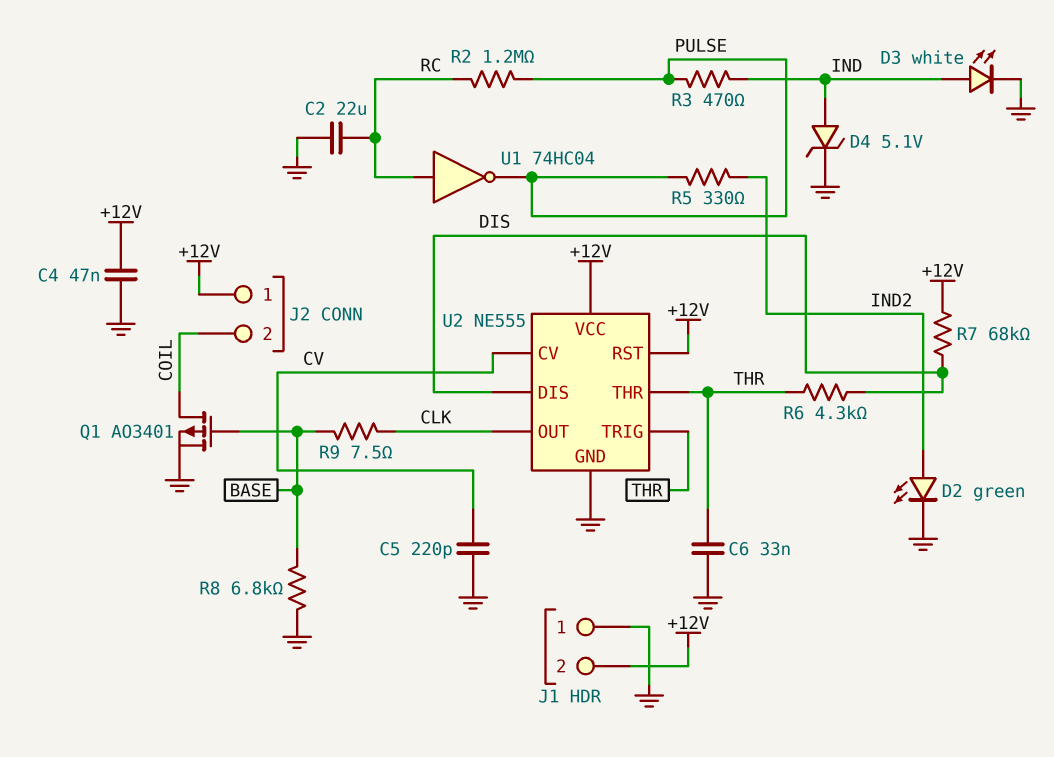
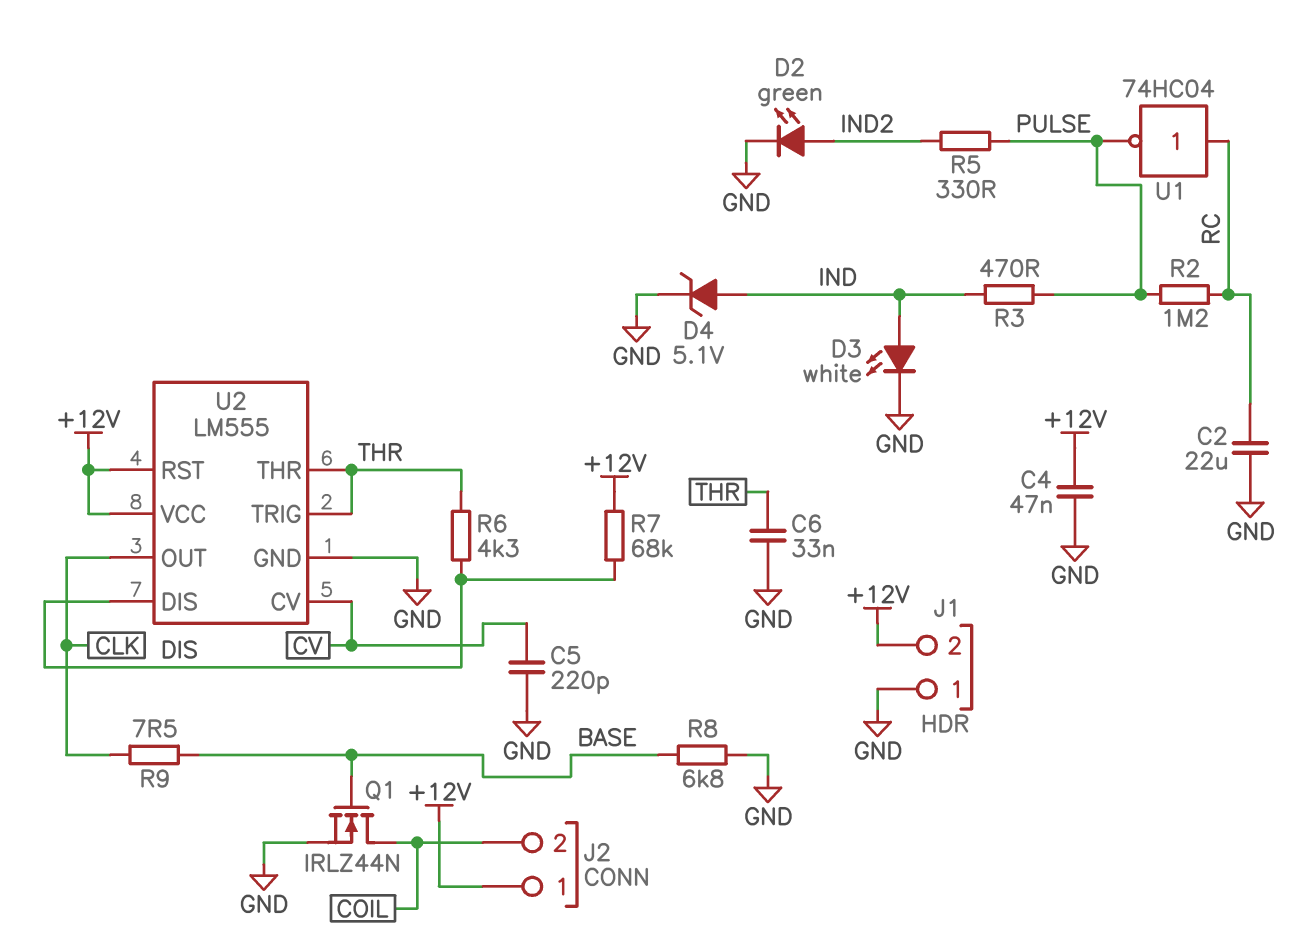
Q1: PMOS AO3401 (G BASE, D COIL, S GND) -> NMOS IRLZ44N (G BASE, D COIL, S GND)
U2: NE555 -> LM555

